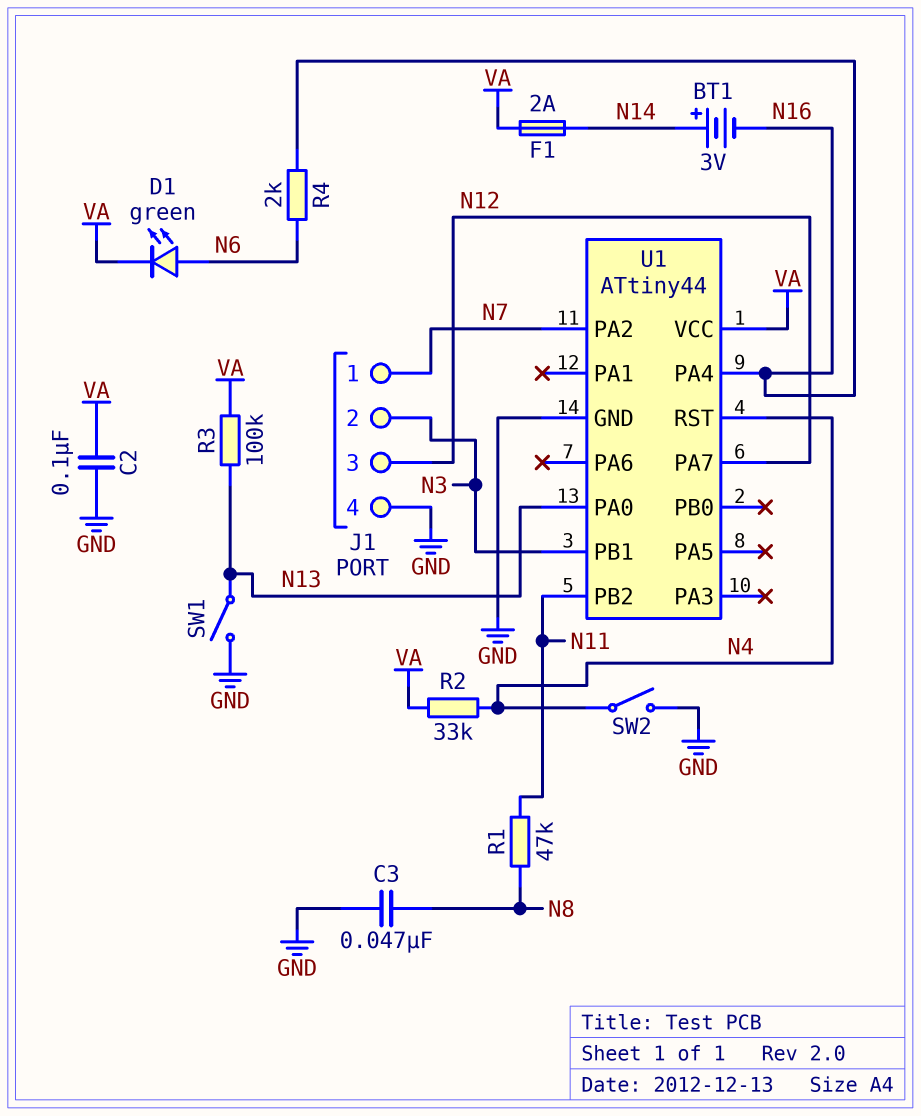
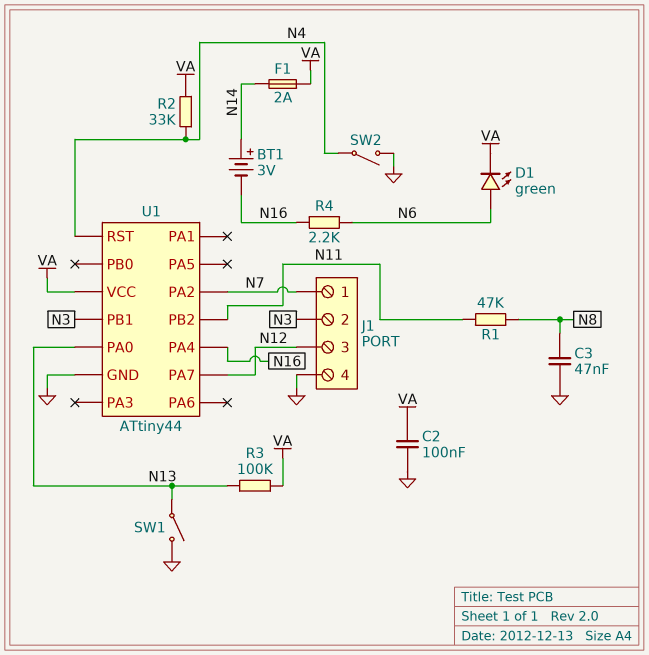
R4: 2k (N6, N16) -> 2.2k (N6, N16)

